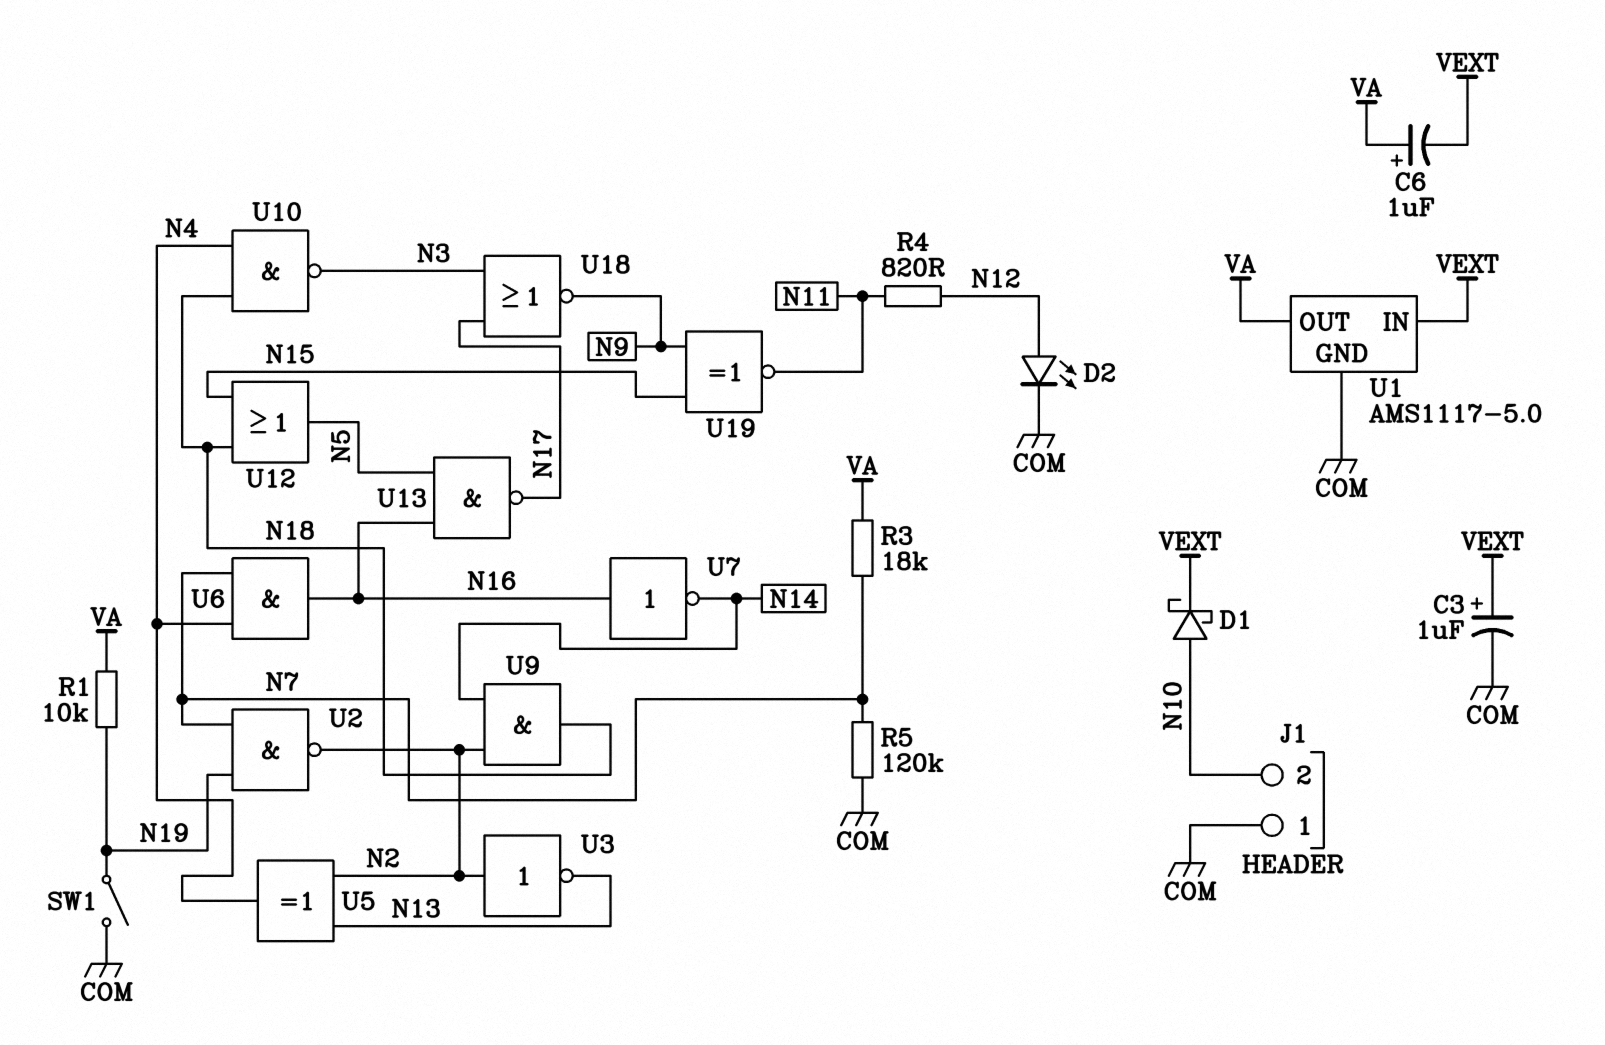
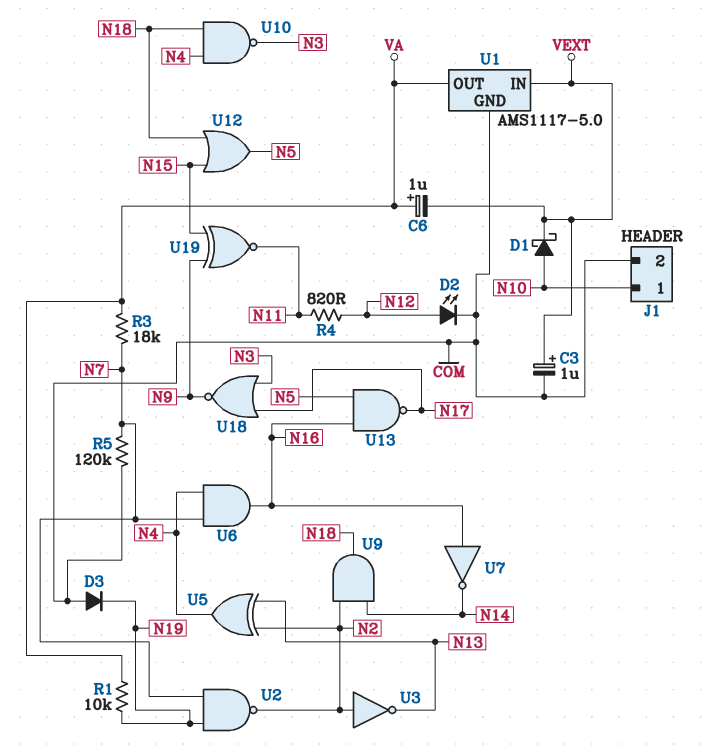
D3: none -> diode (A COM, K N19)
J1 pin 1: COM -> N10
J1 pin 2: N10 -> COM
SW1: switch (COM, N19) -> none

